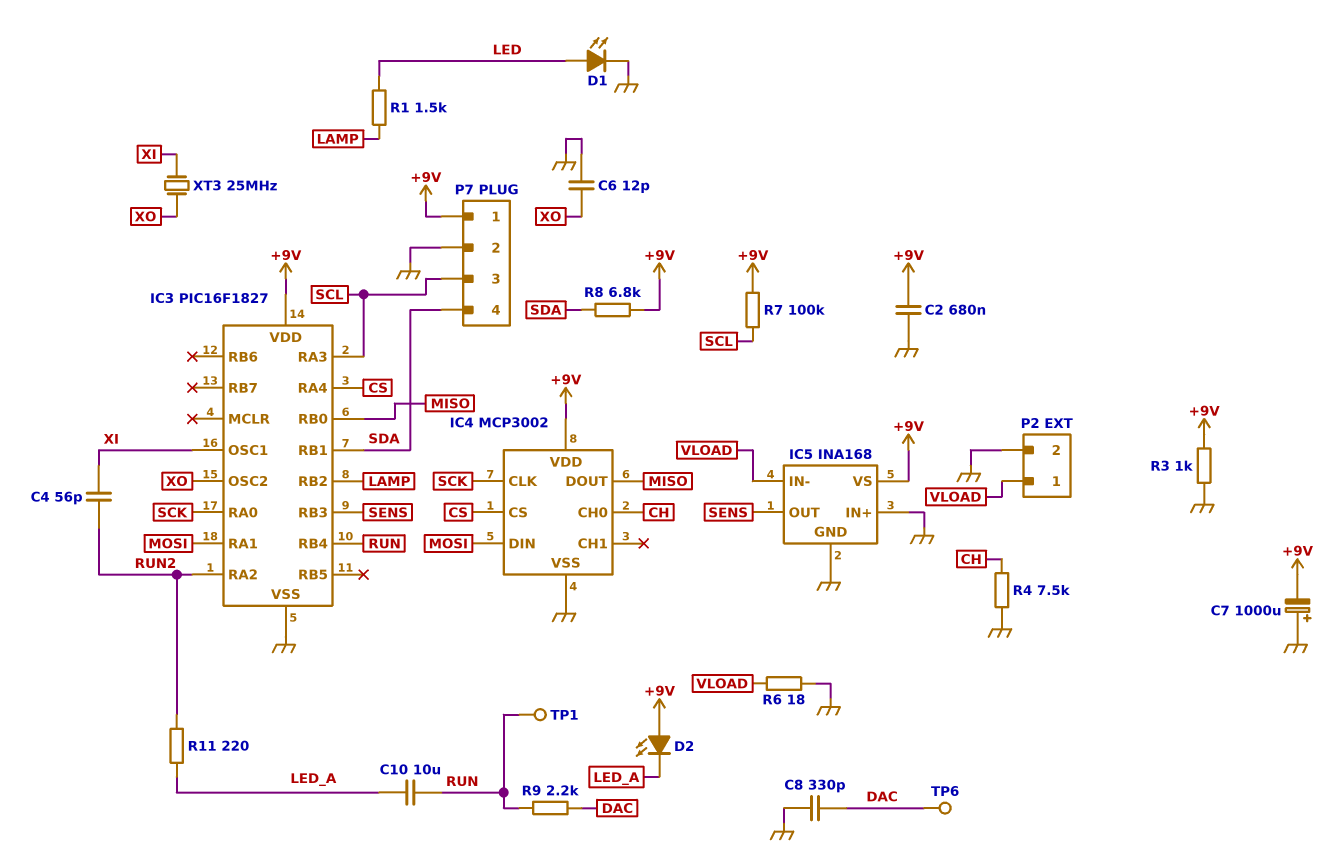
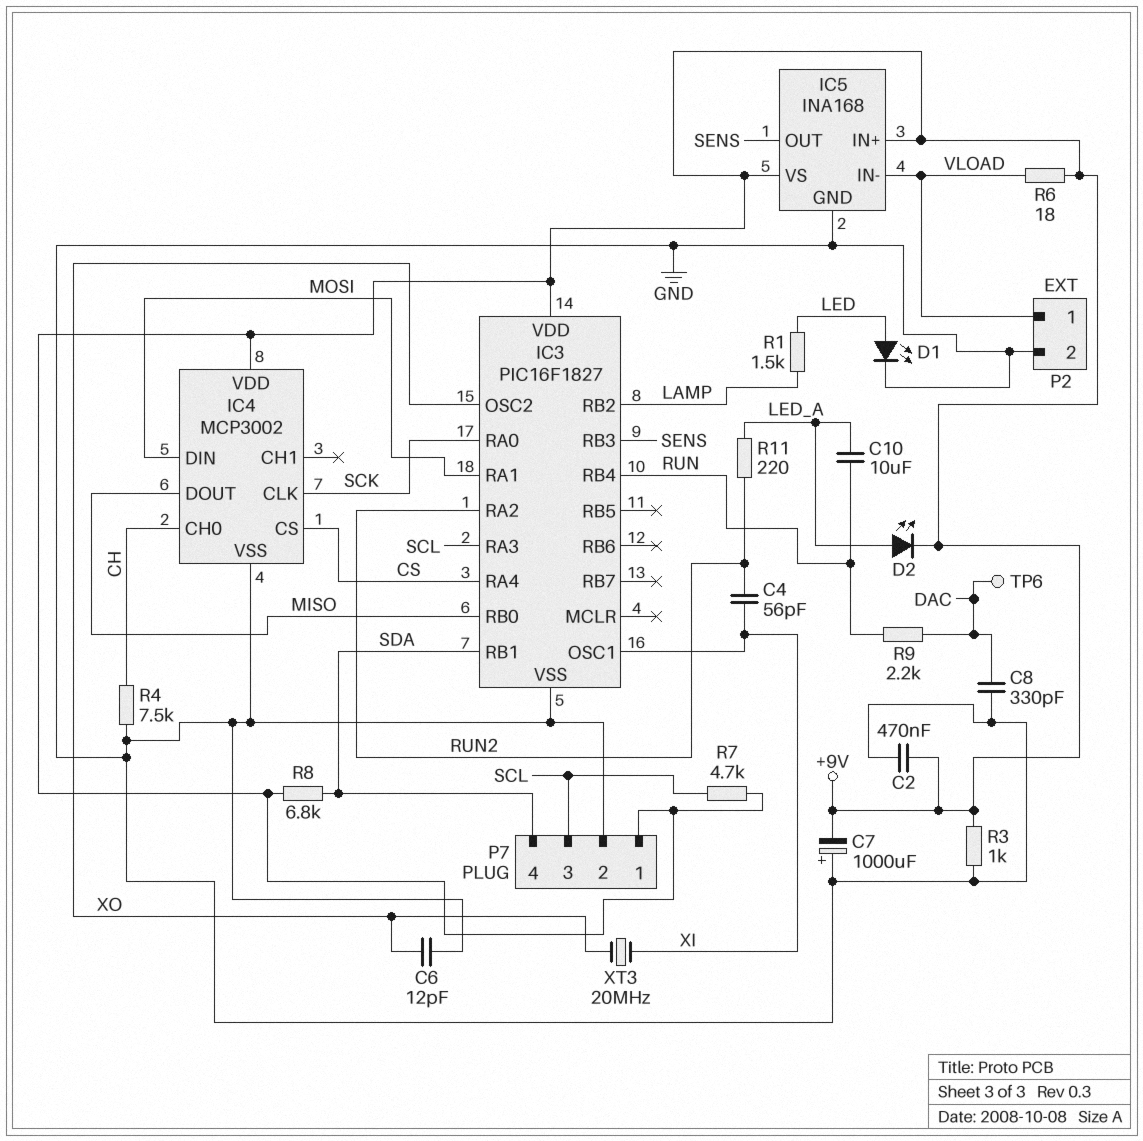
C2: 680nF (+9V, GND) -> 470nF (+9V, GND)
D2: LED (A +9V, K LED_A) -> LED (A LED_A, K +9V)
IC5 pin IN+: GND -> +9V
R6: 18 (GND, VLOAD) -> 18 (+9V, VLOAD)
R7: 100k (+9V, SCL) -> 4.7k (+9V, SCL)
TP1: test point (RUN) -> none
XT3: 25MHz (XI, XO) -> 20MHz (XI, XO)

